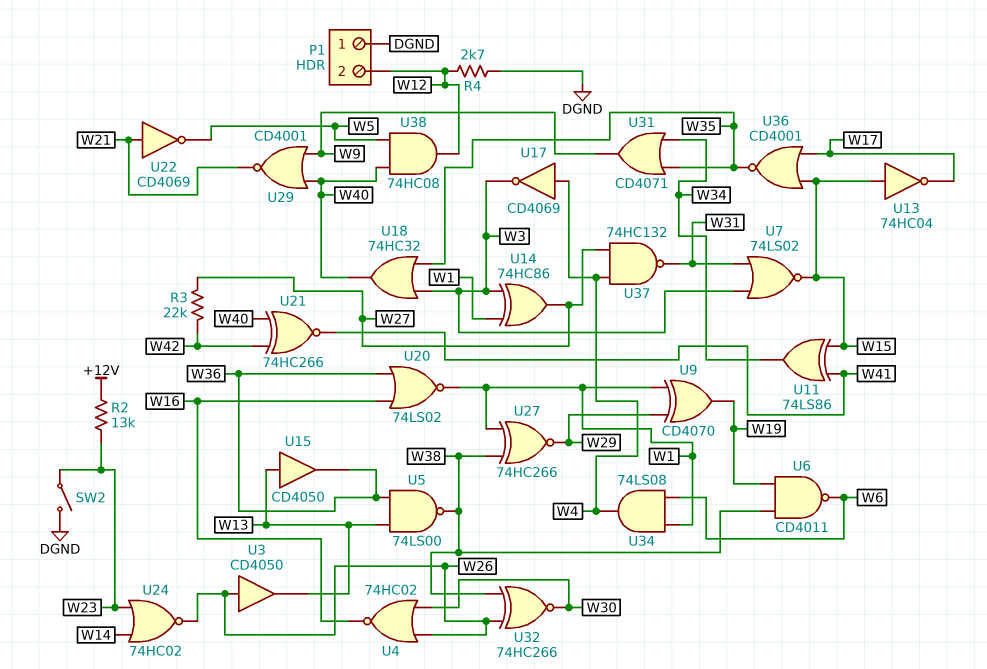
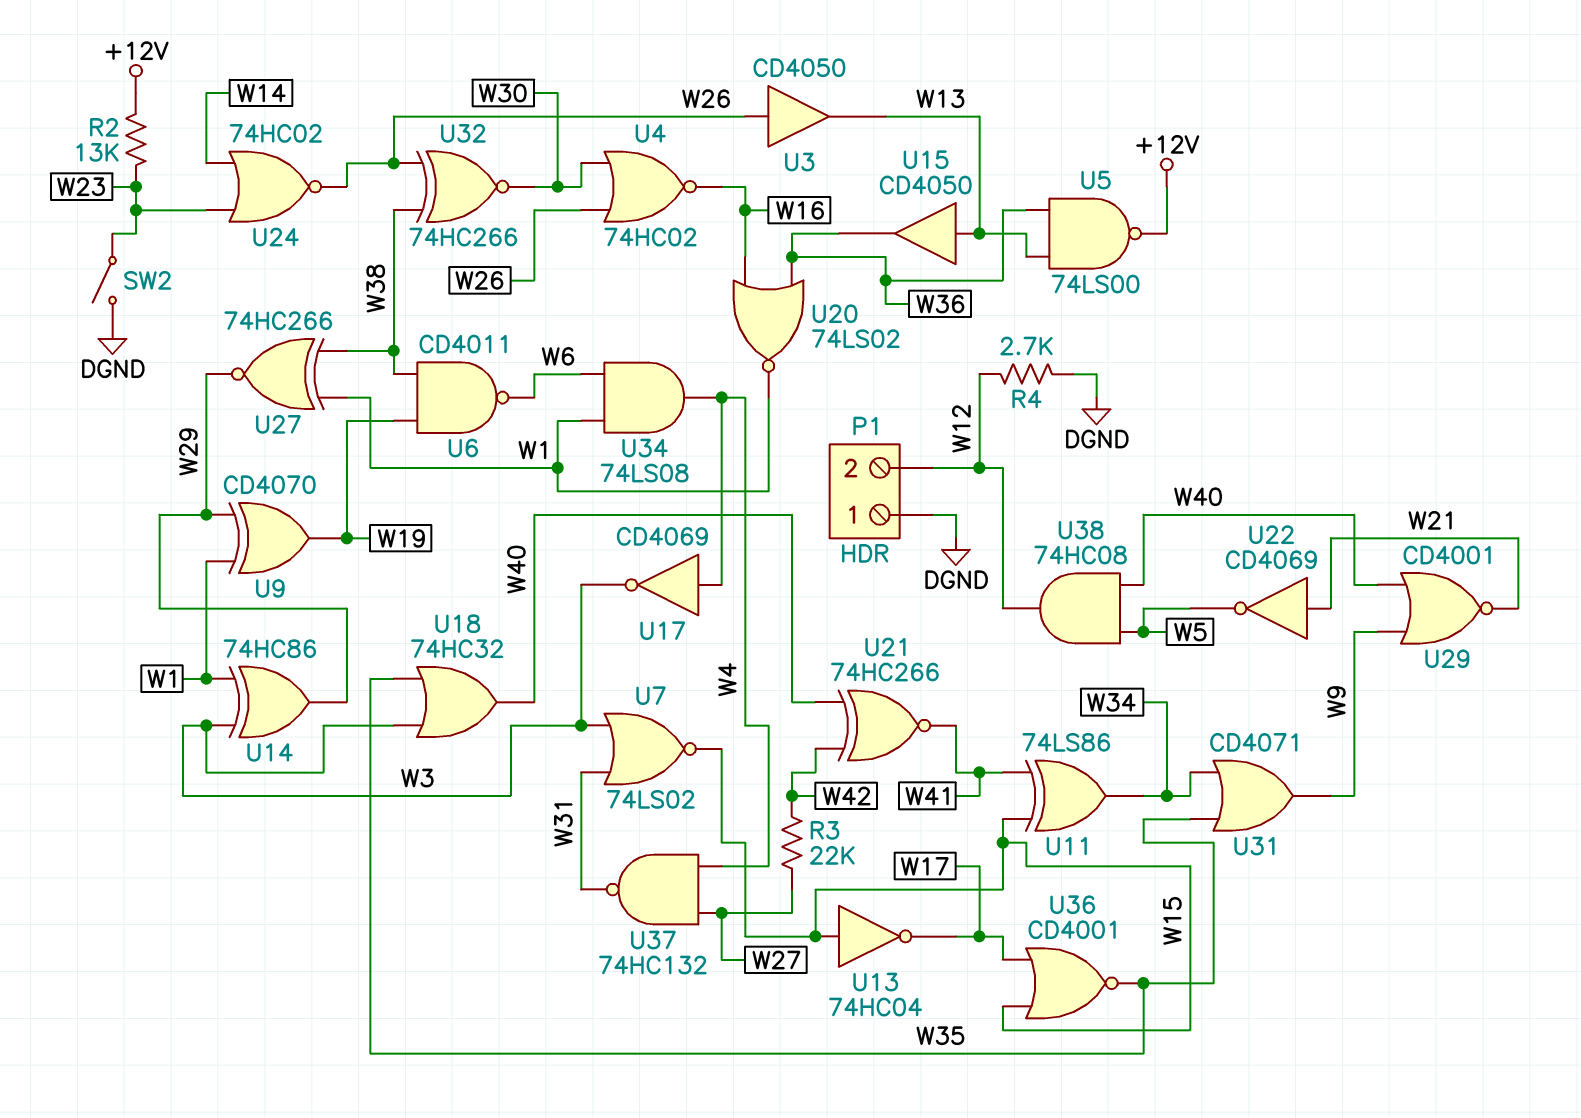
U5: NAND 74LS00 (in W13, in W36, out W38) -> NAND 74LS00 (in W13, in W36, out +12V)
U14: XOR 74HC86 (in W1, in W3, out W27) -> XOR 74HC86 (in W1, in W3, out W29)

